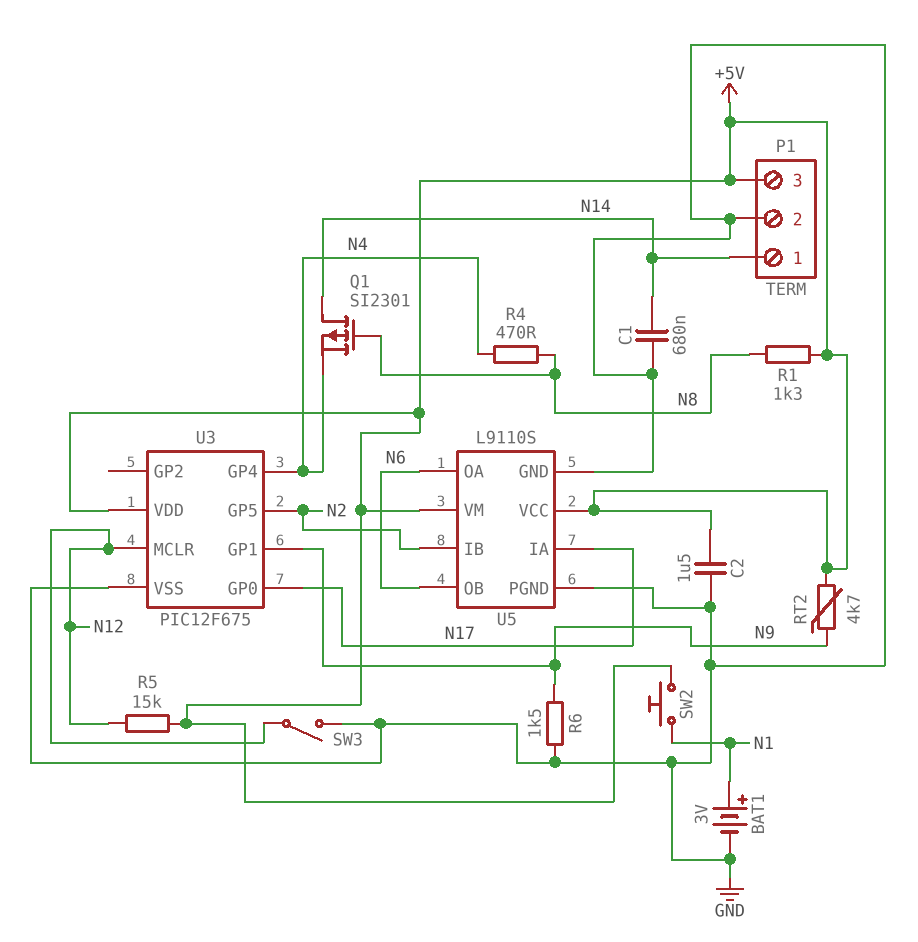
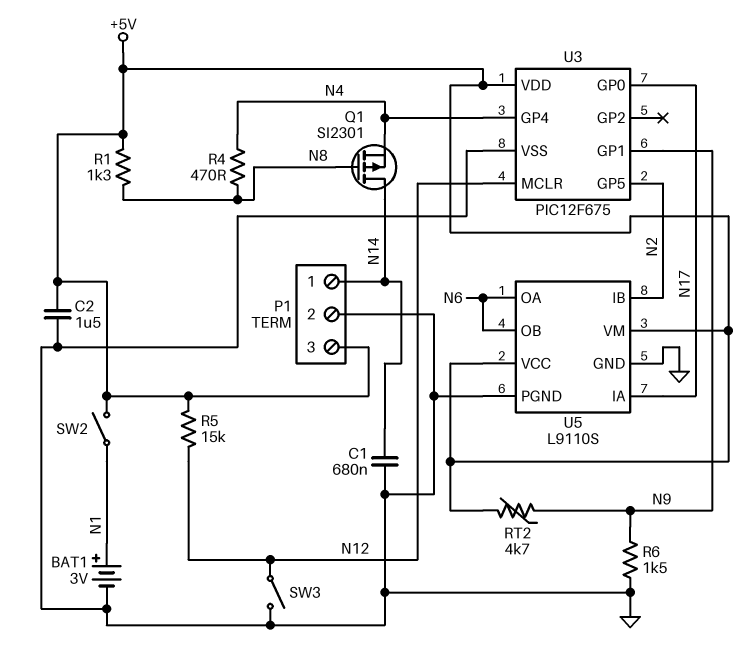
SW2: button (+5V, N1) -> switch (+5V, N1)

